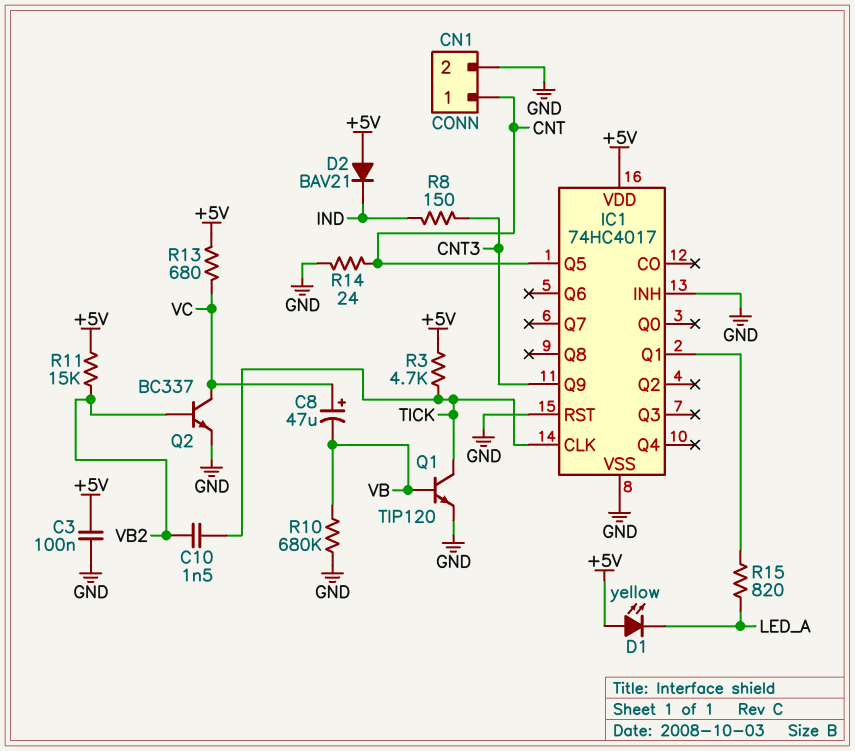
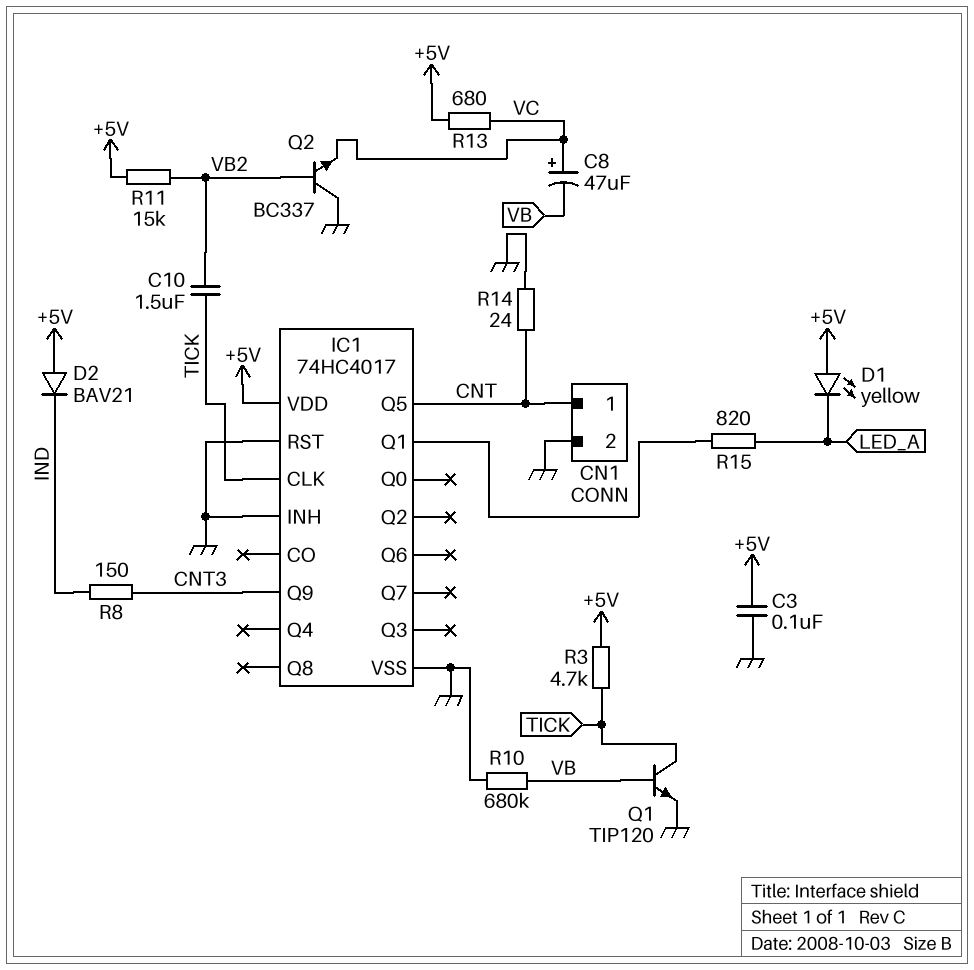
C10: 1.5nF (TICK, VB2) -> 1.5uF (TICK, VB2)
Q2: NPN BC337 (B VB2, C VC, E GND) -> NPN BC337 (B VB2, C GND, E VC)

